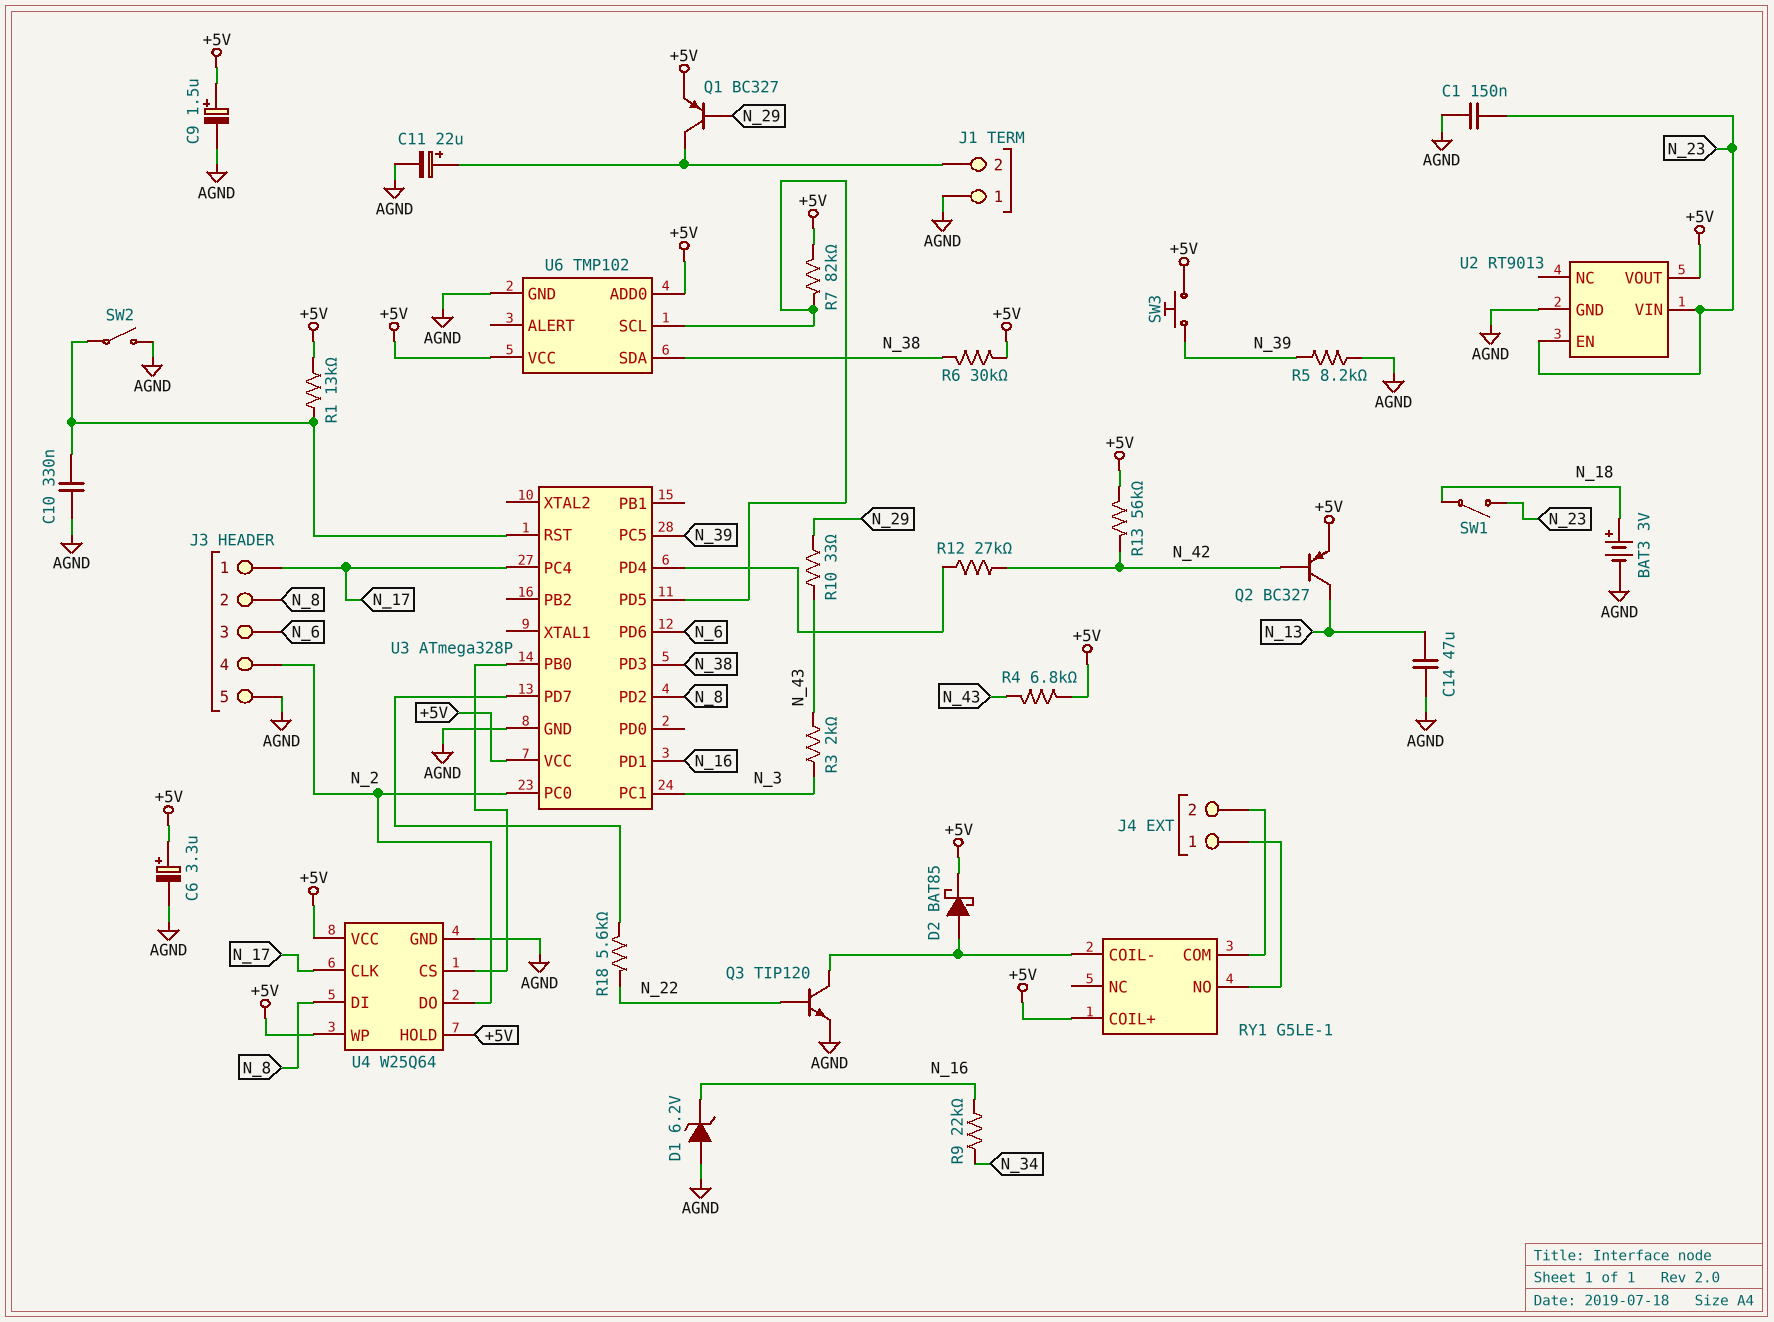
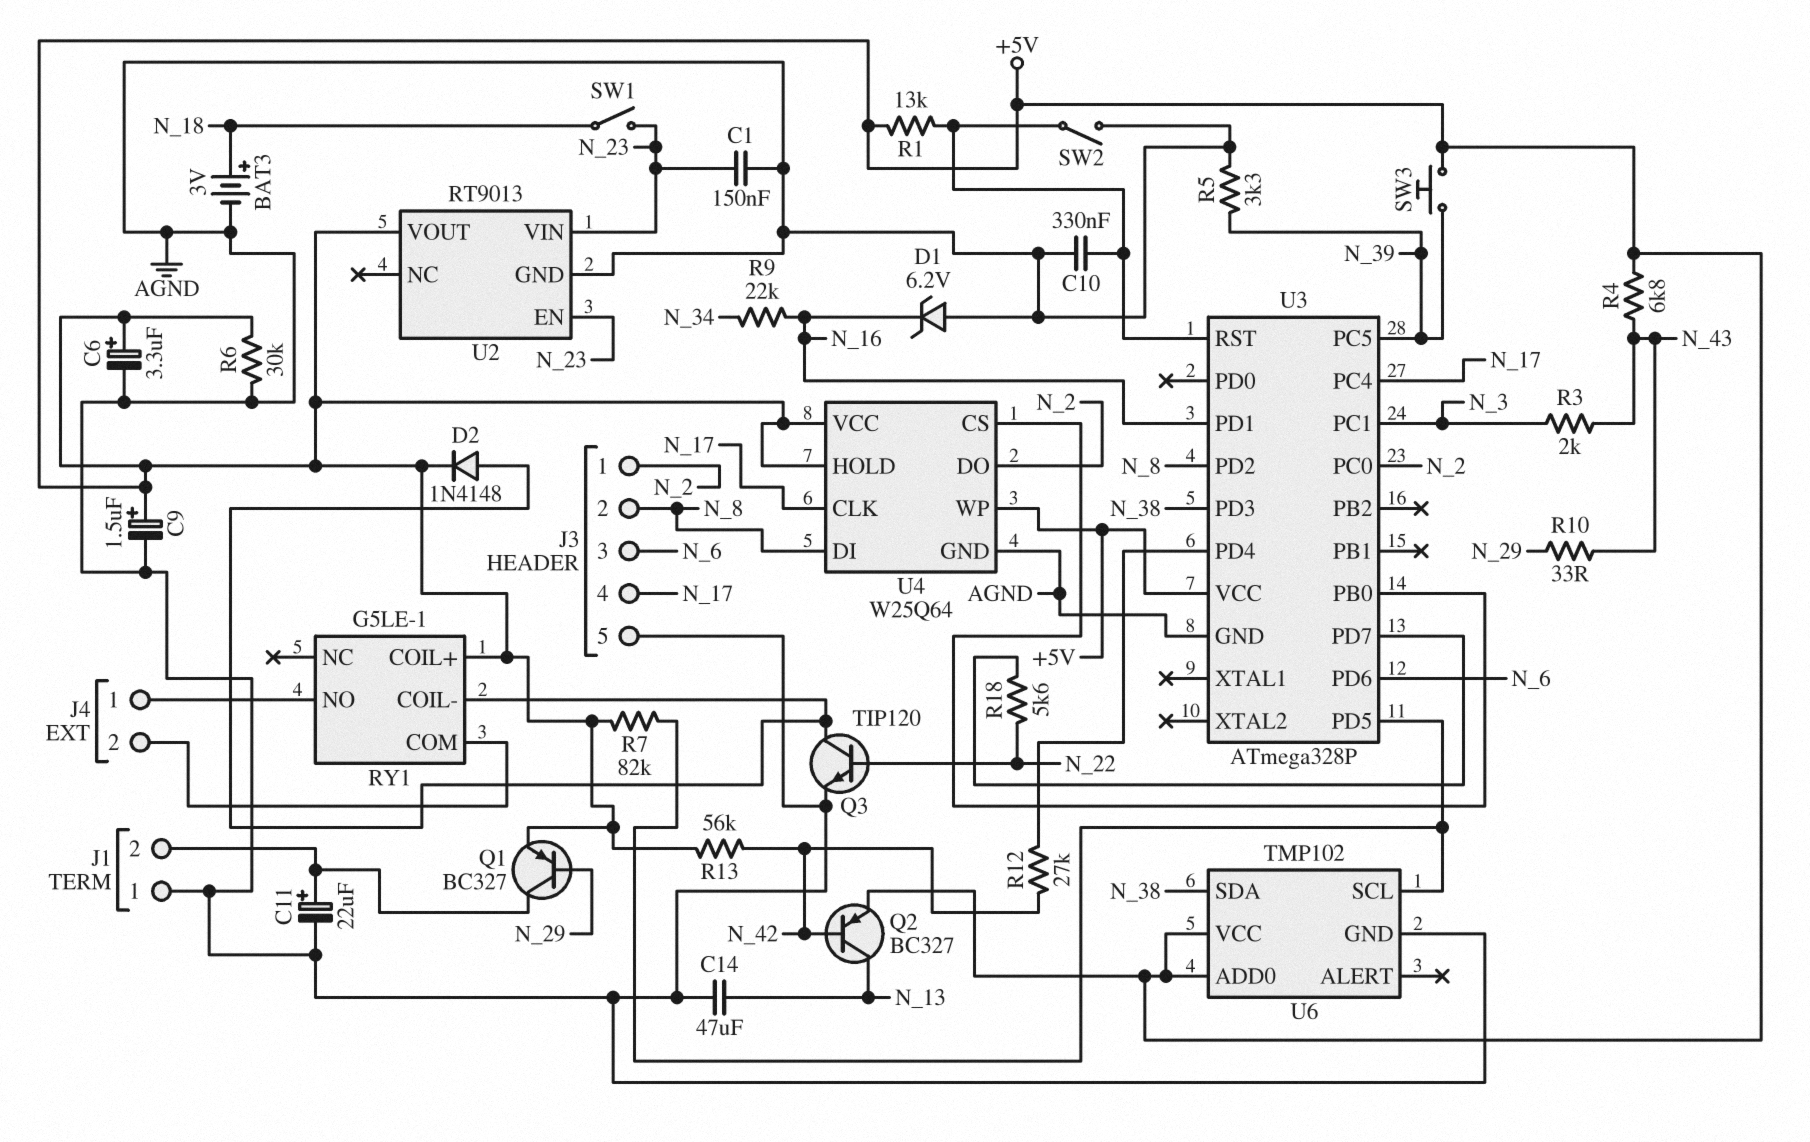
D2: schottky BAT85 (A RY1/COIL-, K +5V) -> diode 1N4148 (A RY1/COIL-, K +5V)
J3 pin 1: N_17 -> N_2
J3 pin 4: N_2 -> N_17
R5: 8.2k (AGND, N_39) -> 3.3k (AGND, N_39)
R6: 30k (+5V, N_38) -> 30k (+5V, AGND)

